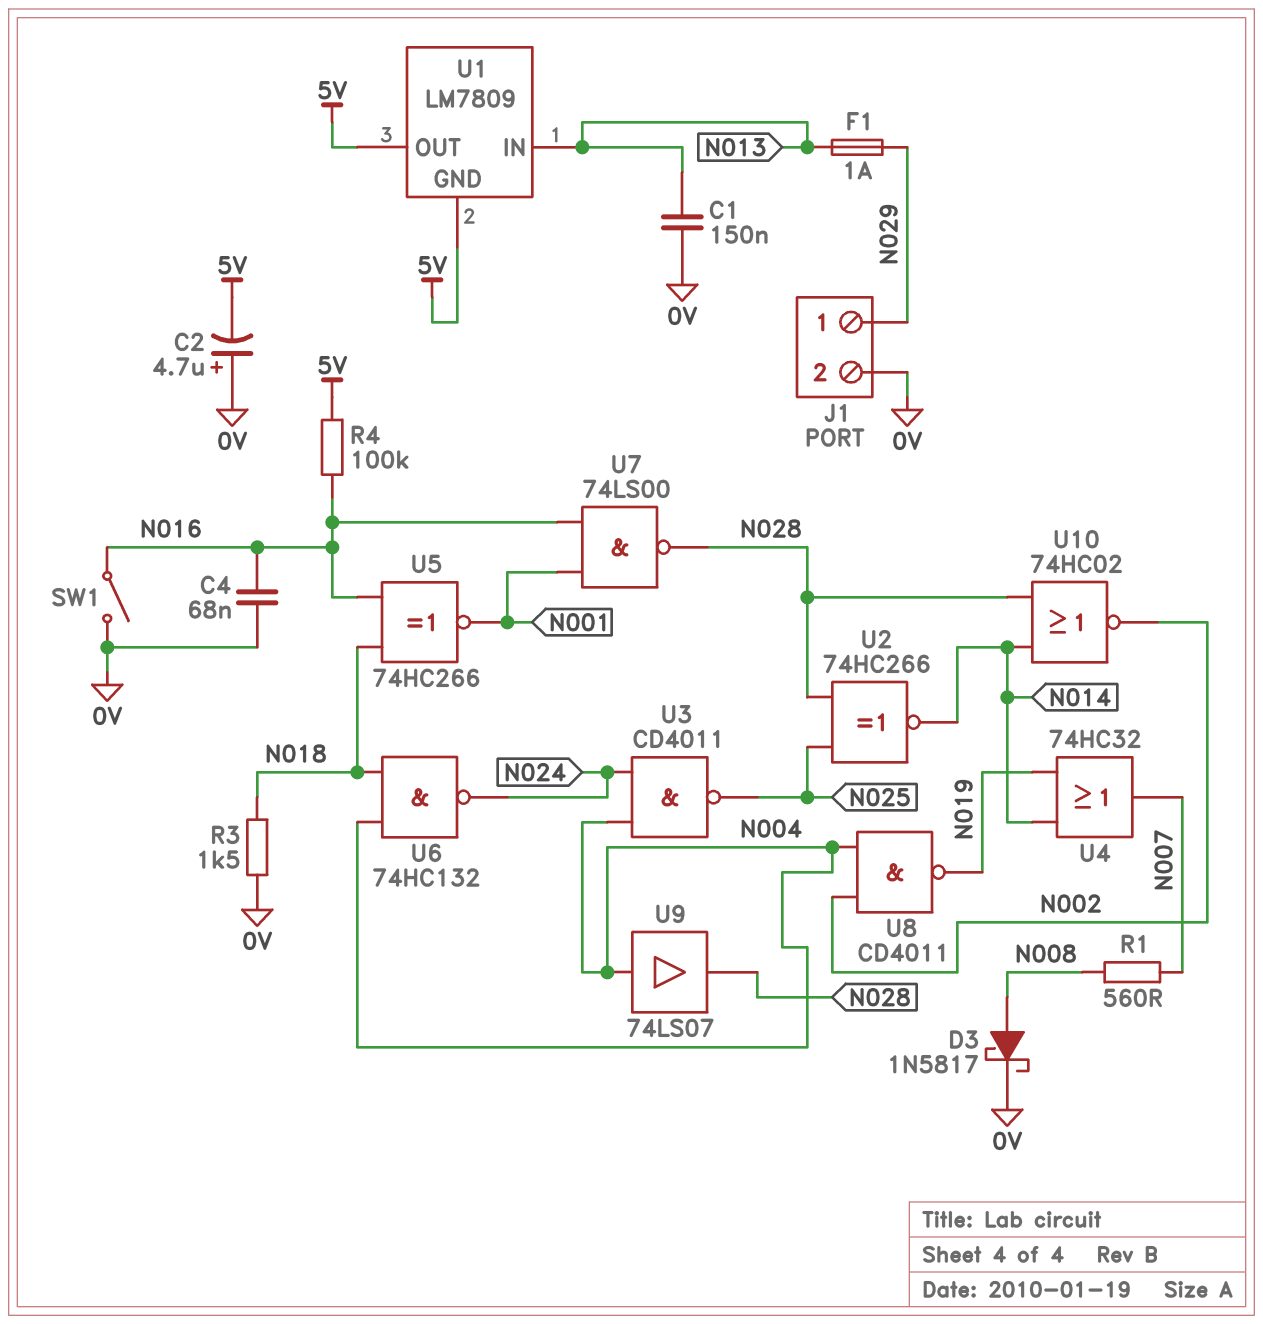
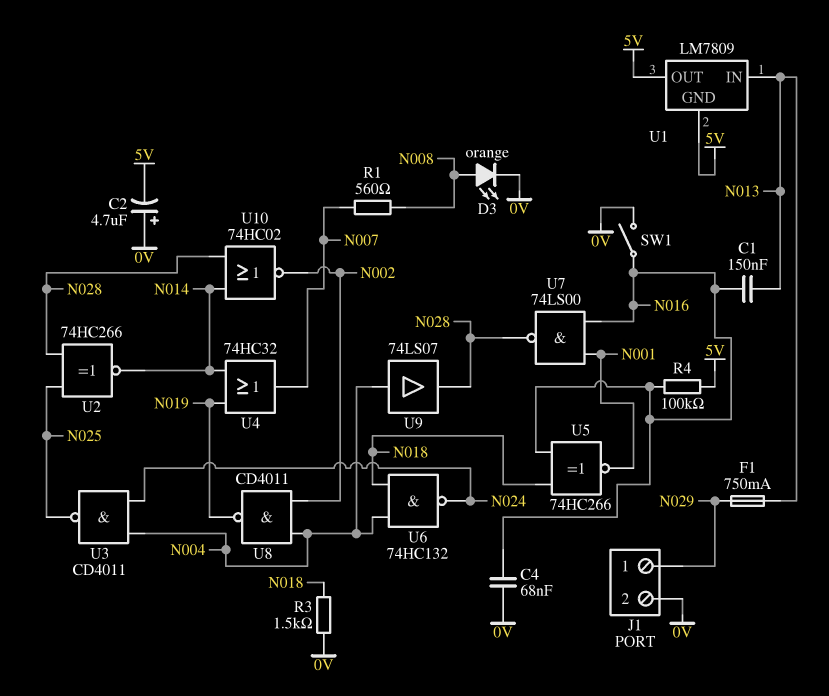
C1: 150nF (0V, N013) -> 150nF (N013, N016)
D3: schottky 1N5817 (A N008, K 0V) -> LED orange (A N008, K 0V)
F1: 1A (N013, N029) -> 750mA (N013, N029)

